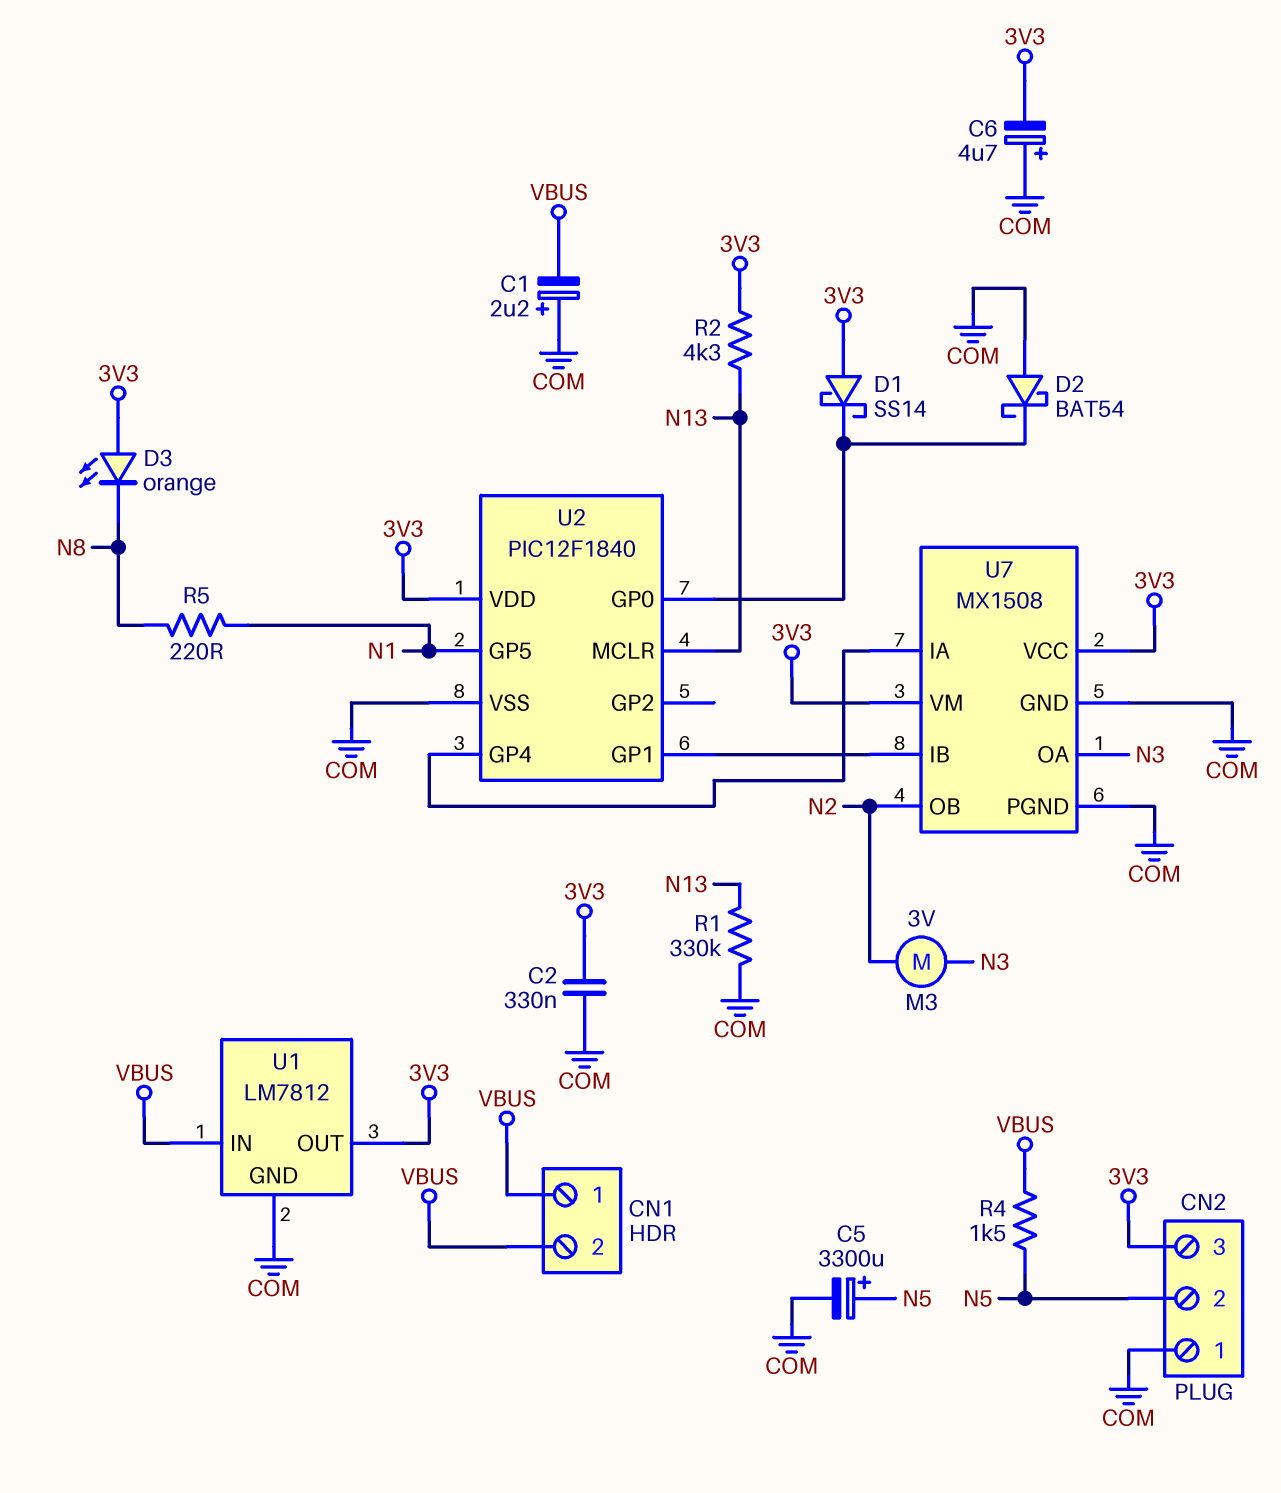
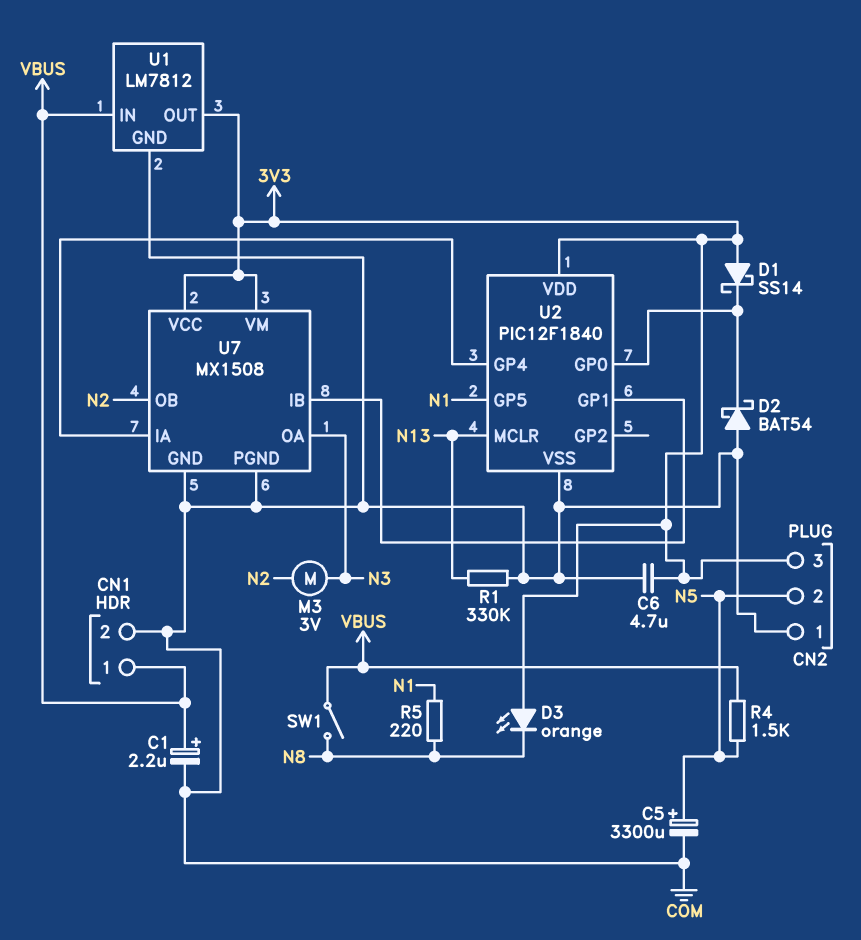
C1: 2.2uF (plus COM, minus VBUS) -> 2.2uF (plus VBUS, minus COM)
C2: 330nF (3V3, COM) -> none
C6: 4.7uF (plus COM, minus 3V3) -> 4.7uF (3V3, COM)
CN1 pin 2: VBUS -> COM
R2: 4.3k (3V3, N13) -> none
SW1: none -> switch (N8, VBUS)

